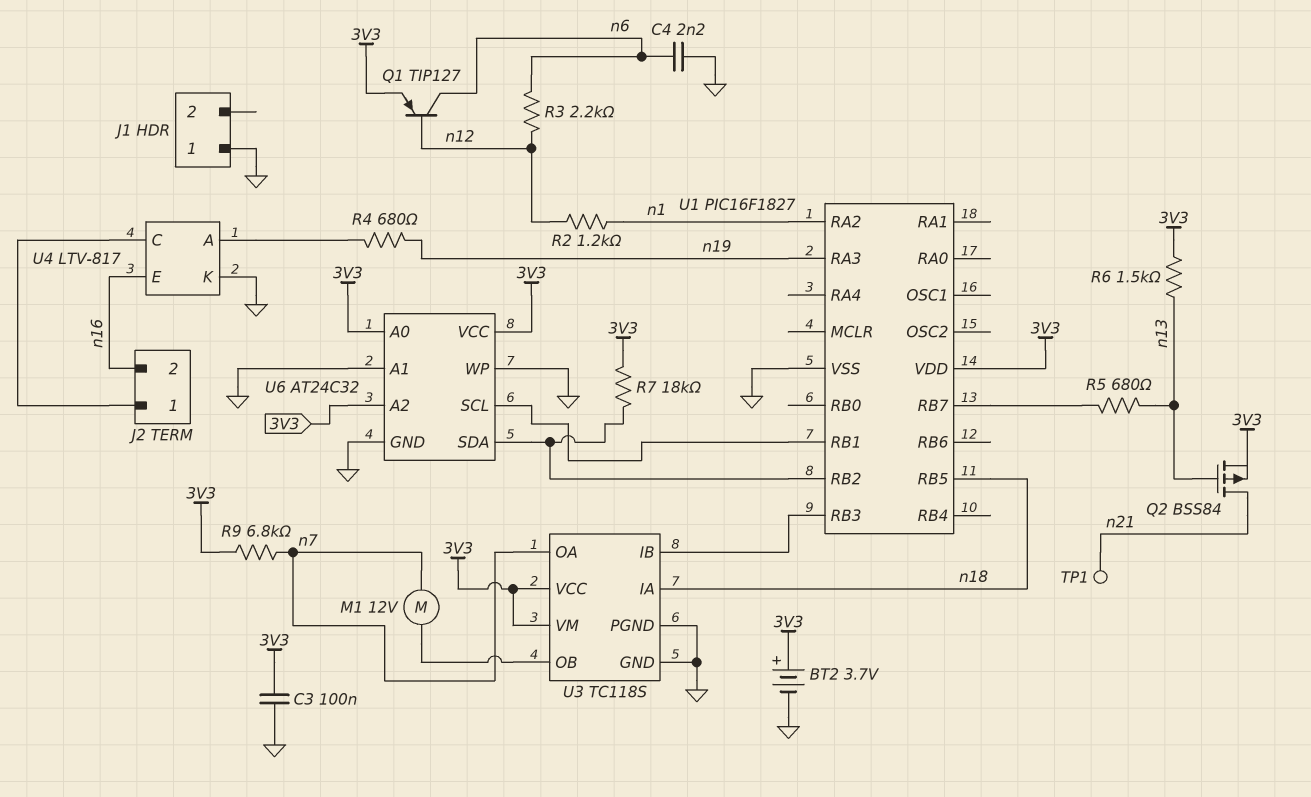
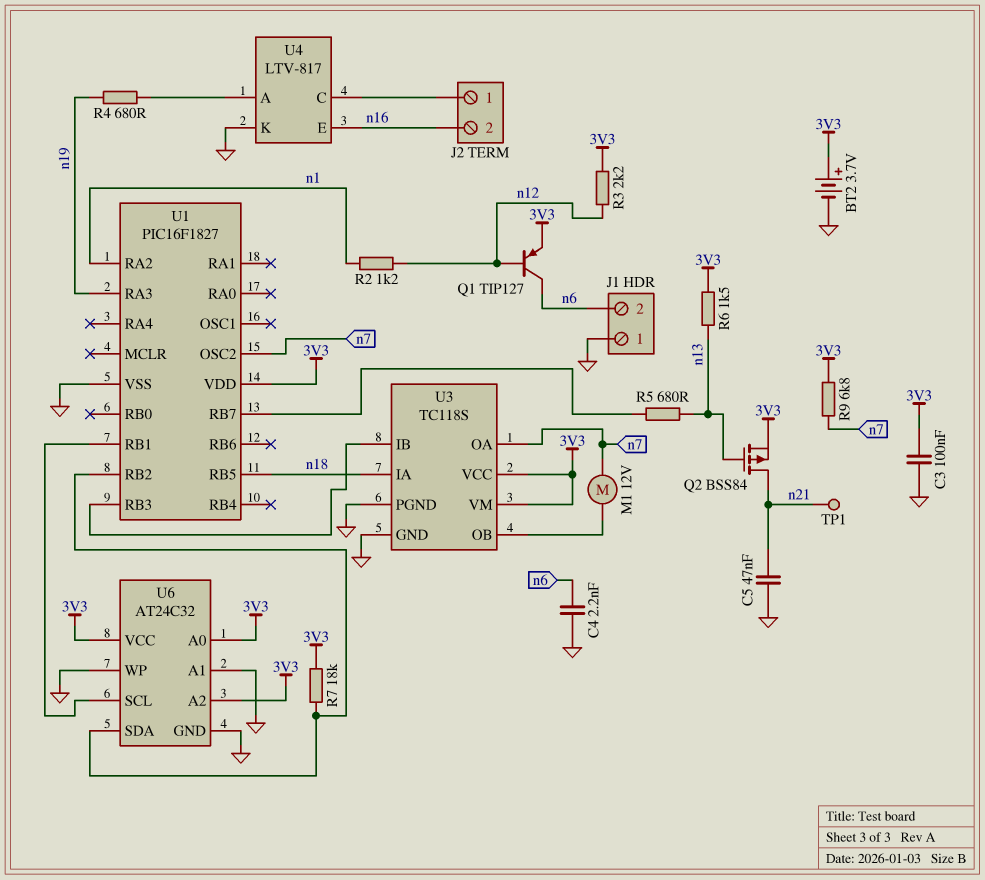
C5: none -> 47nF (GND, n21)
J1 pin 2: none -> n6
R3: 2.2k (n6, n12) -> 2.2k (3V3, n12)
U1 pin OSC2: none -> n7

